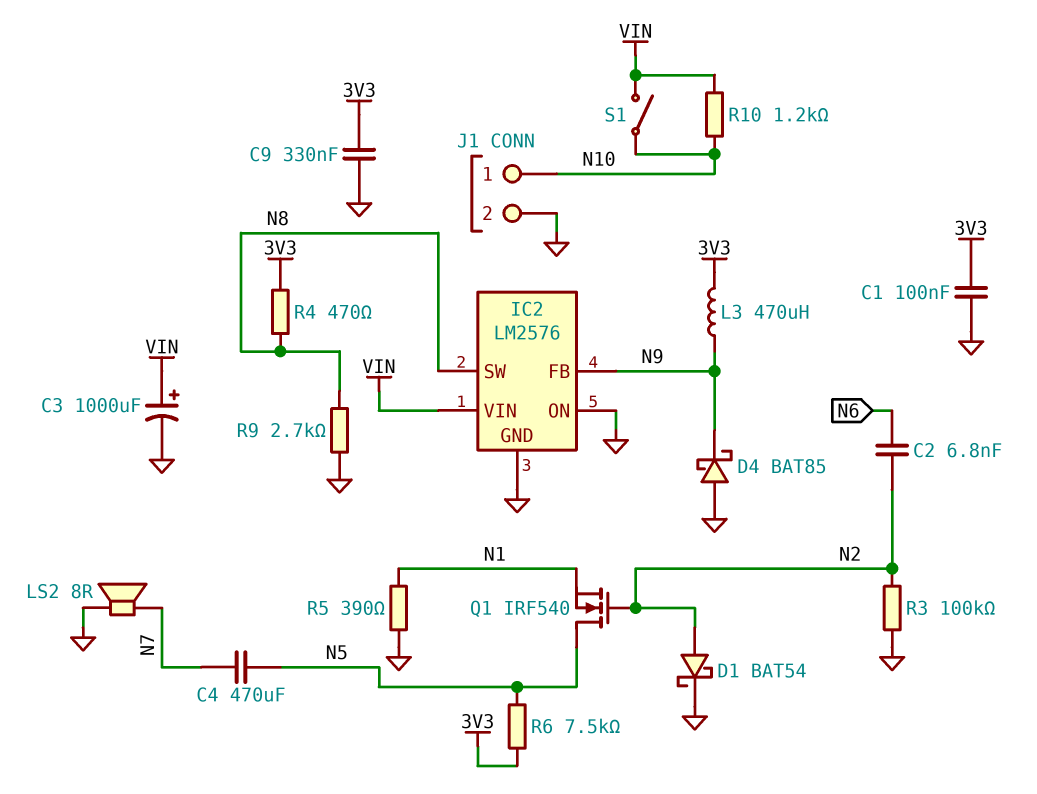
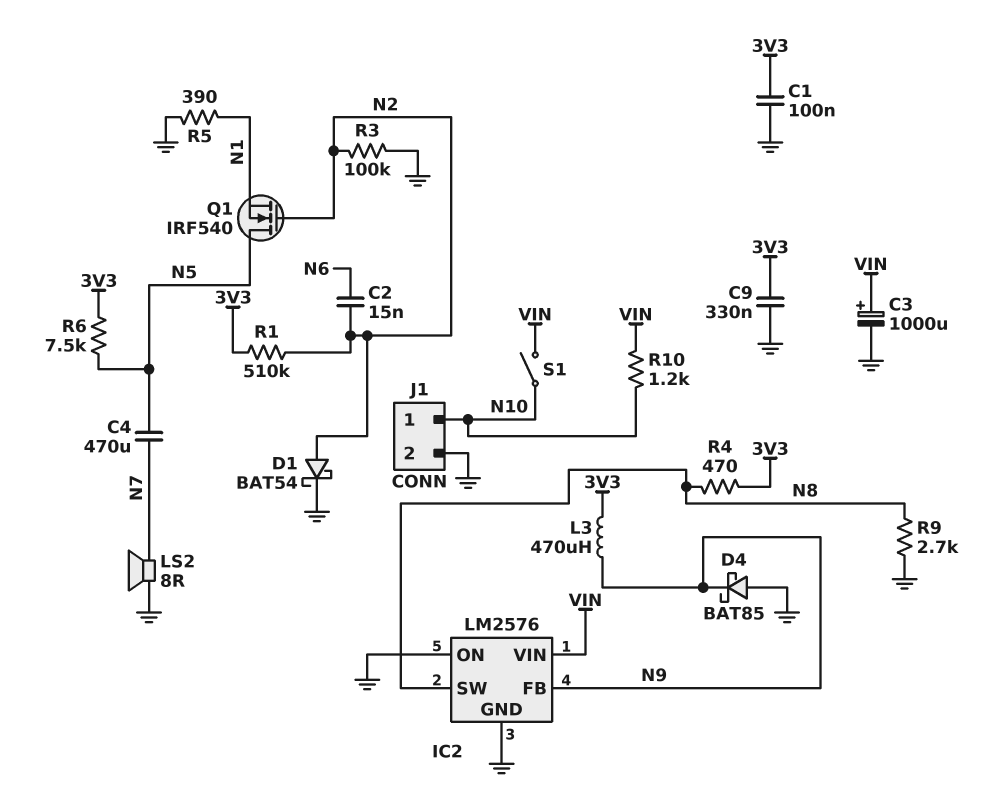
C2: 6.8nF (N2, N6) -> 15nF (N2, N6)
R1: none -> 510k (3V3, N2)

